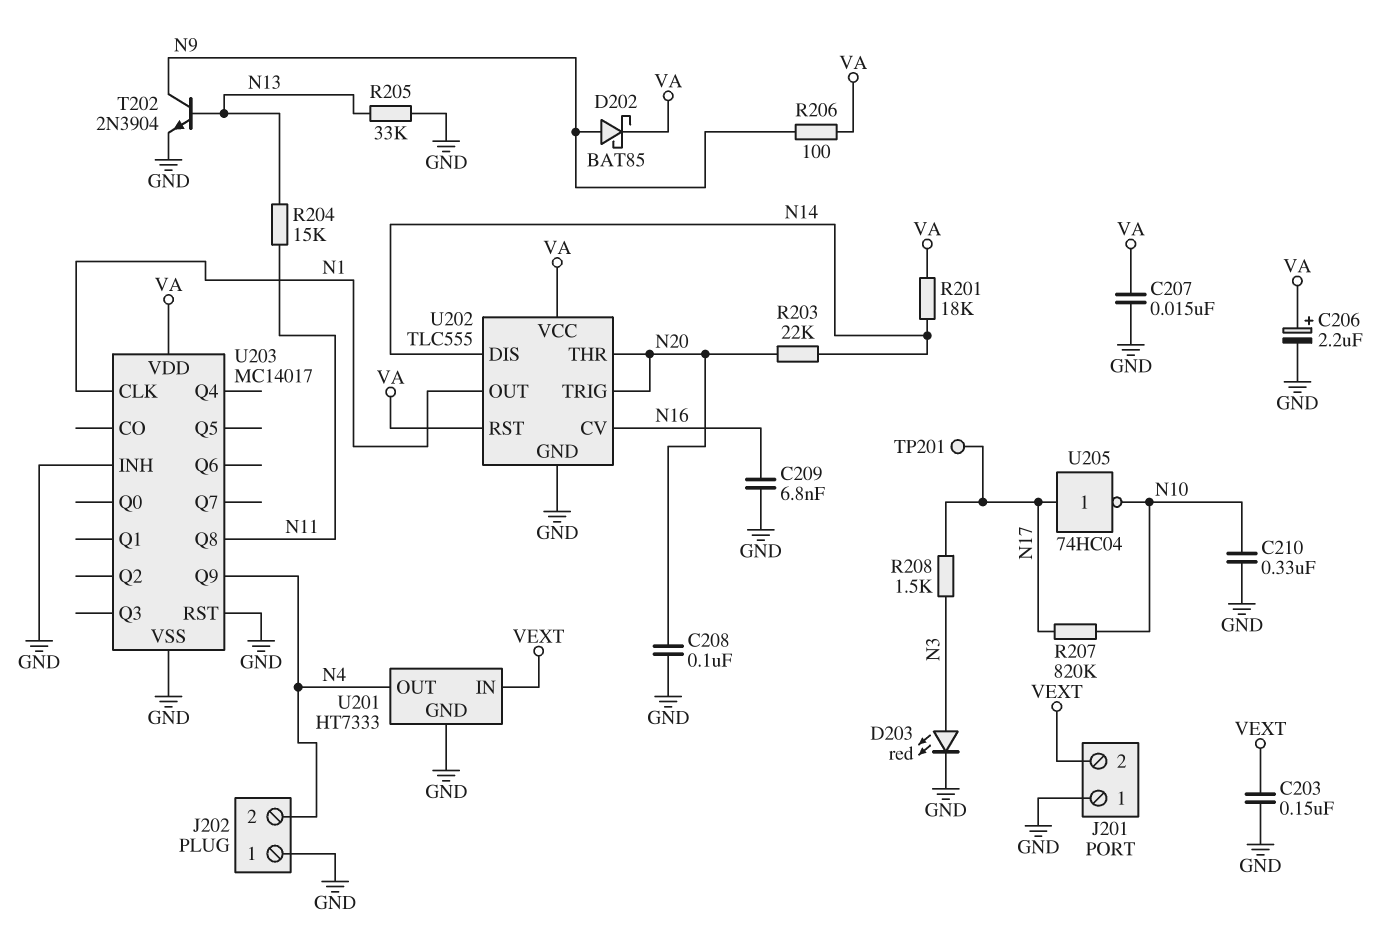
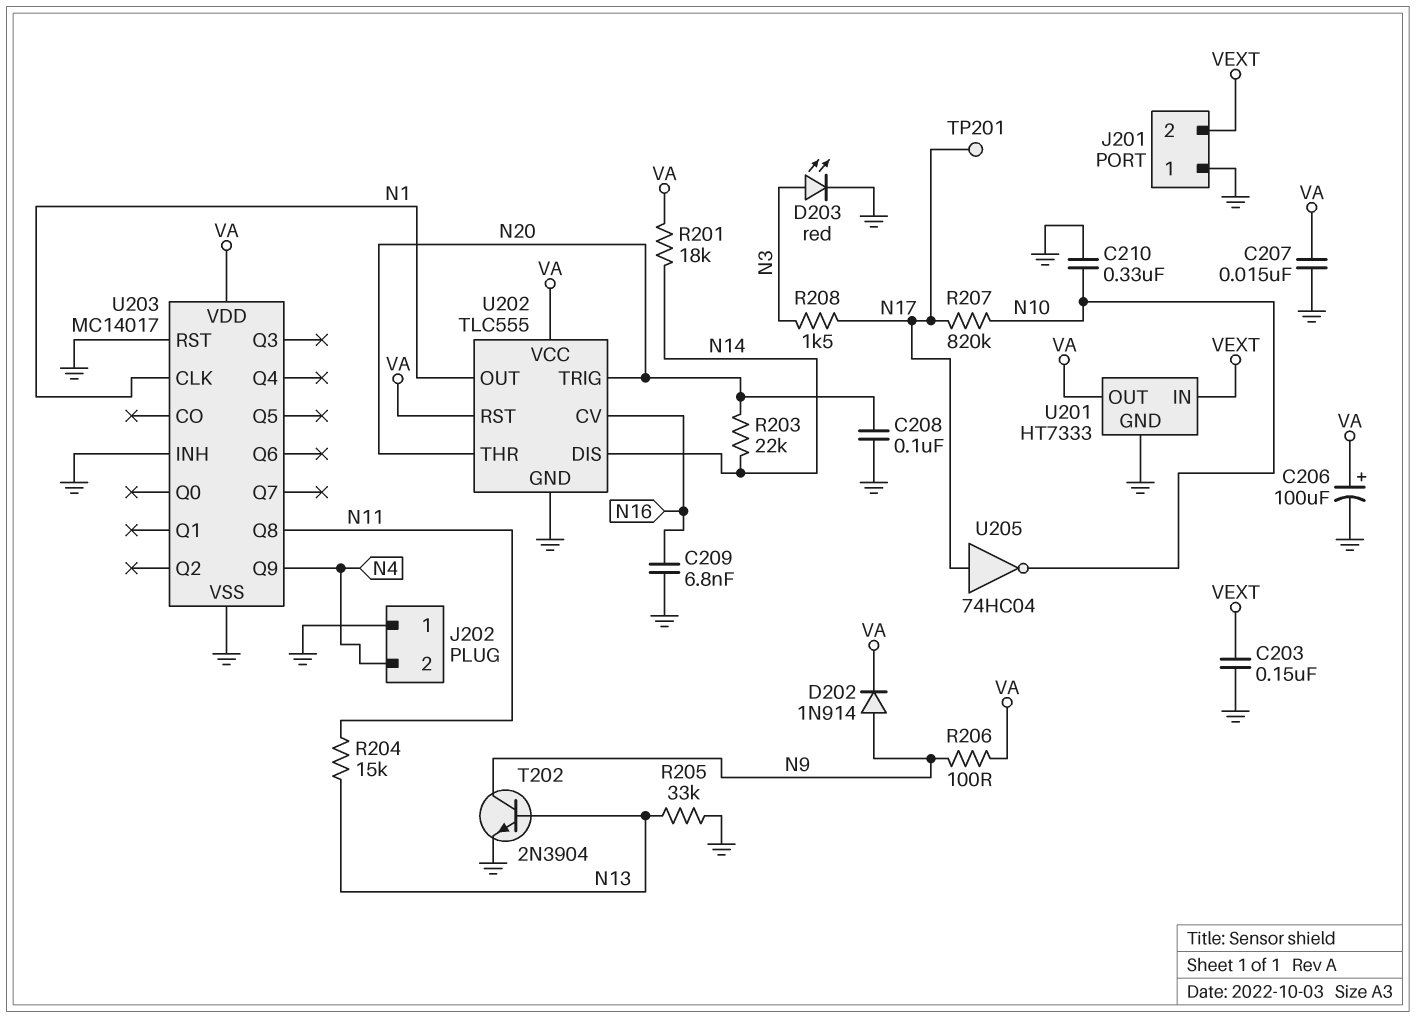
C206: 2.2uF (plus VA, minus GND) -> 100uF (plus VA, minus GND)
D202: schottky BAT85 (A N9, K VA) -> diode 1N914 (A N9, K VA)
U201 pin OUT: N4 -> VA

